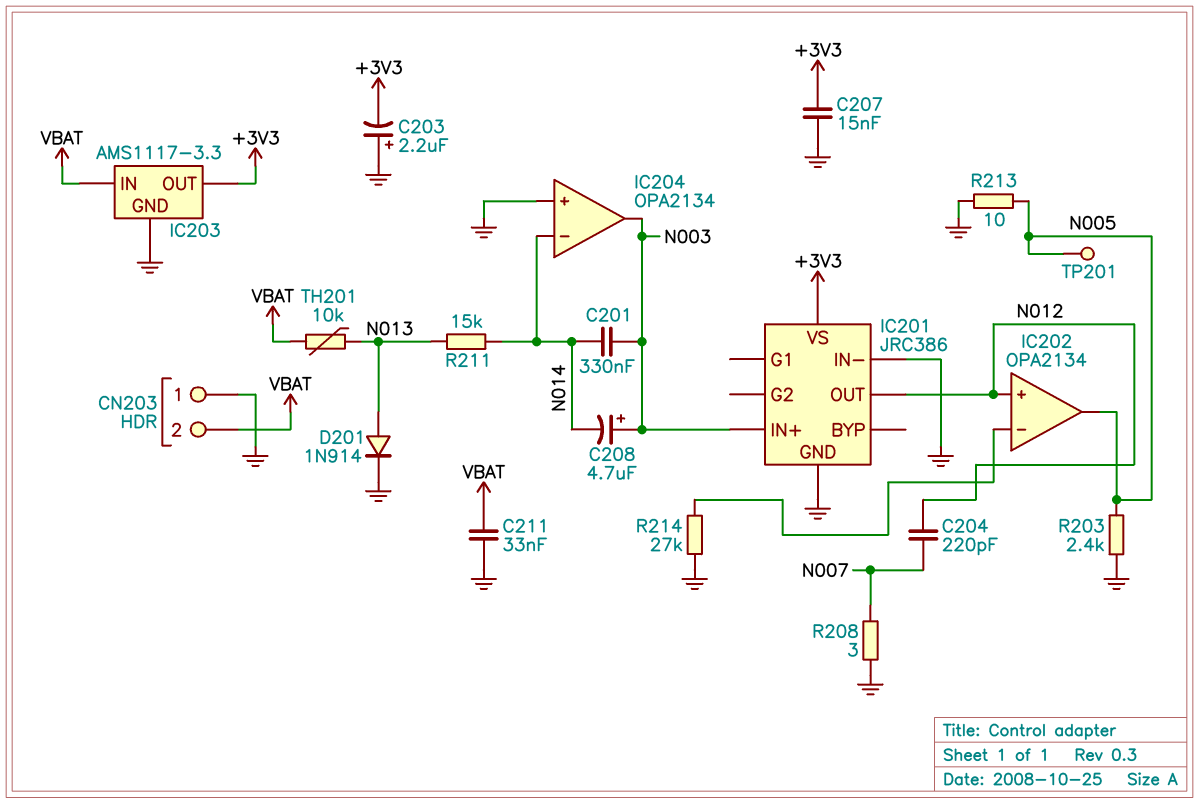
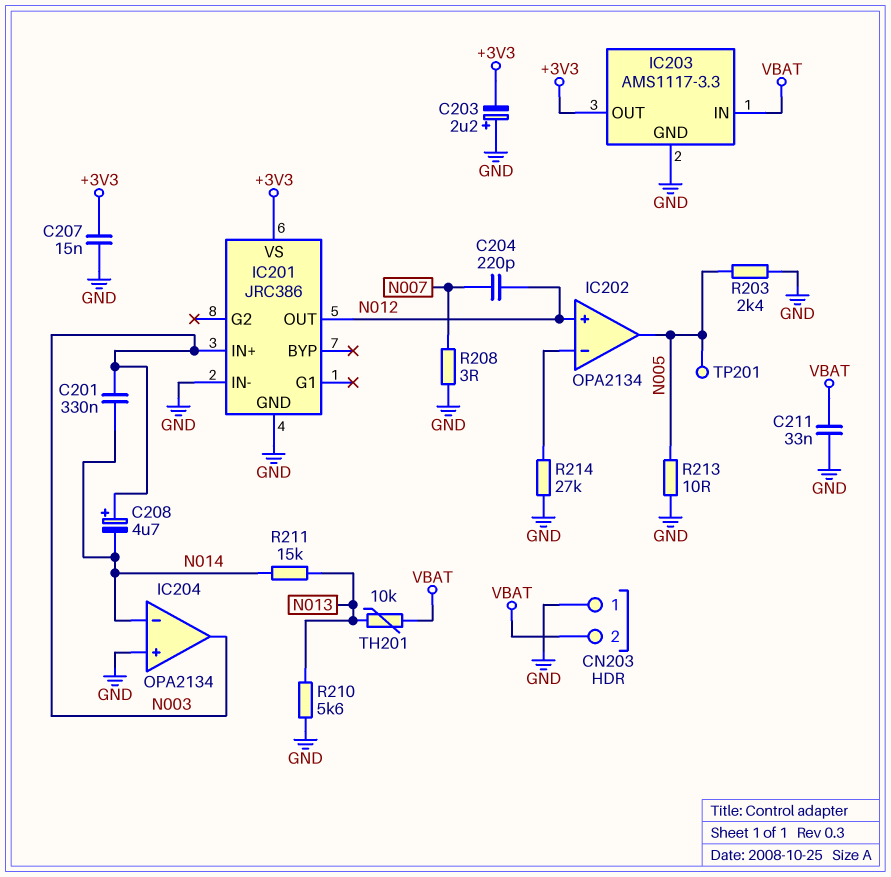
D201: diode 1N914 (A N013, K GND) -> none
R210: none -> 5.6k (GND, N013)

